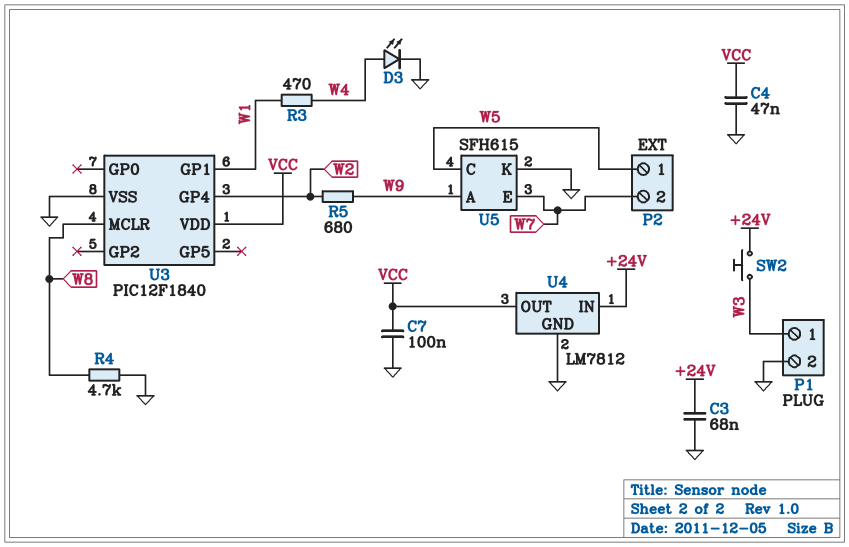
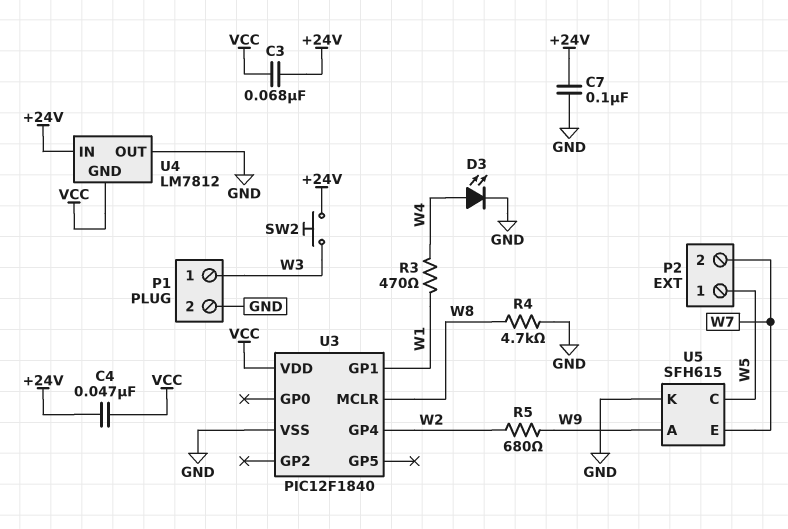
C3: 68nF (+24V, GND) -> 68nF (+24V, VCC)
C4: 47nF (GND, VCC) -> 47nF (+24V, VCC)
C7: 100nF (GND, VCC) -> 100nF (+24V, GND)
U4 pin GND: GND -> VCC
U4 pin OUT: VCC -> GND

